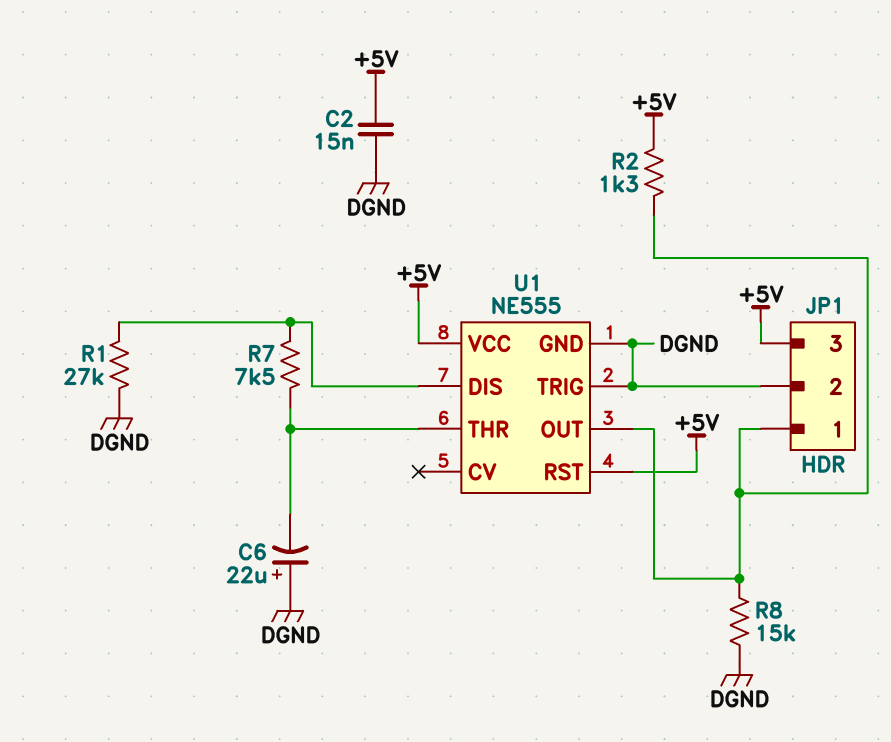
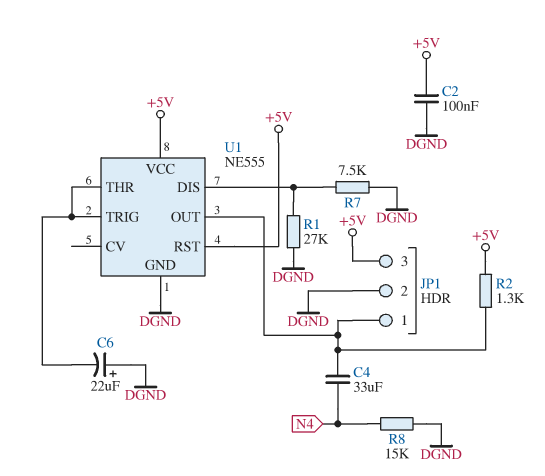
C2: 15nF (+5V, DGND) -> 100nF (+5V, DGND)
C4: none -> 33uF (JP1/1, N4)
R7: 7.5k (U1/DIS, U1/THR) -> 7.5k (DGND, U1/DIS)
R8: 15k (DGND, JP1/1) -> 15k (DGND, N4)
U1 pin TRIG: DGND -> U1/THR

